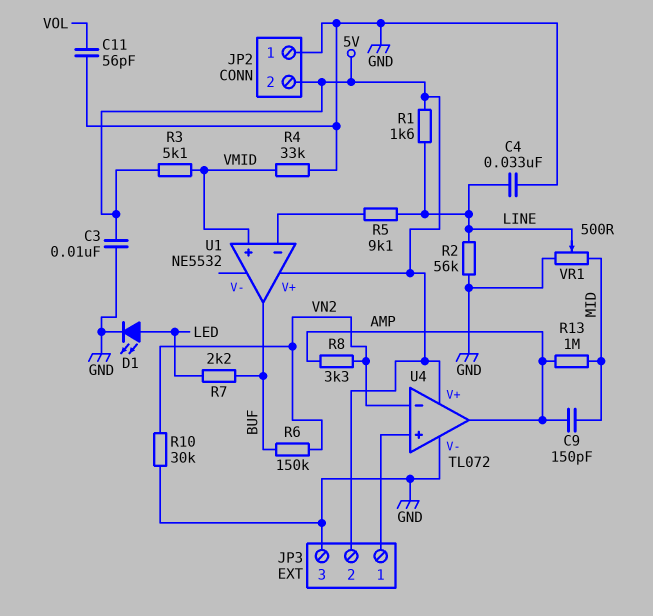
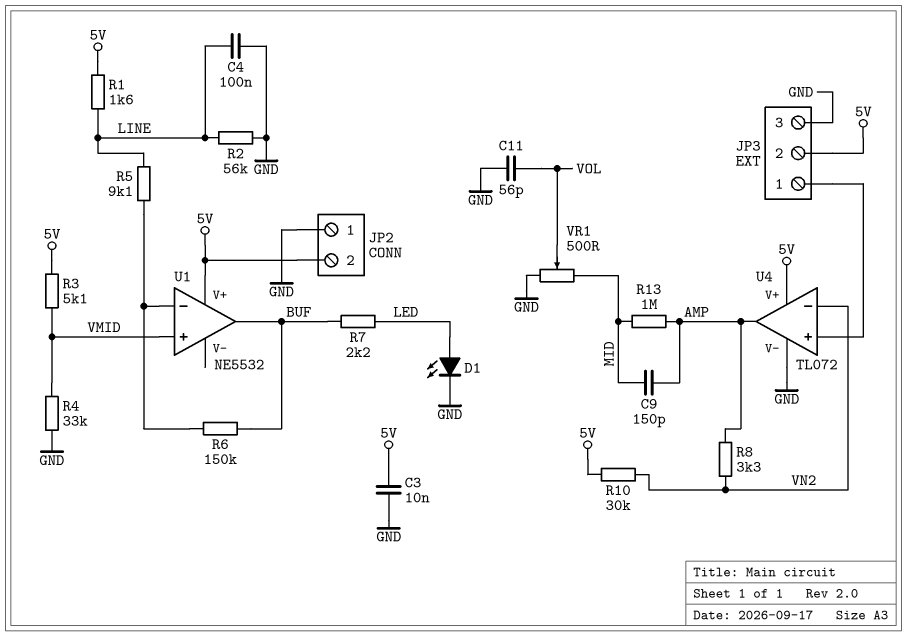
C4: 33nF (GND, LINE) -> 100nF (GND, LINE)
R6: 150k (BUF, VN2) -> 150k (BUF, U1/in-)
R10: 30k (GND, VN2) -> 30k (5V, VN2)
VR1: 500 (GND, MID, wiper LINE) -> 500 (GND, MID, wiper VOL)

